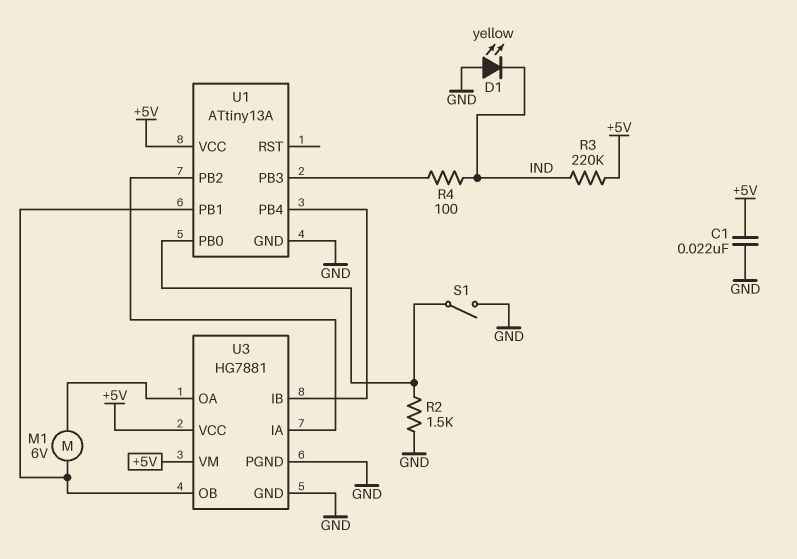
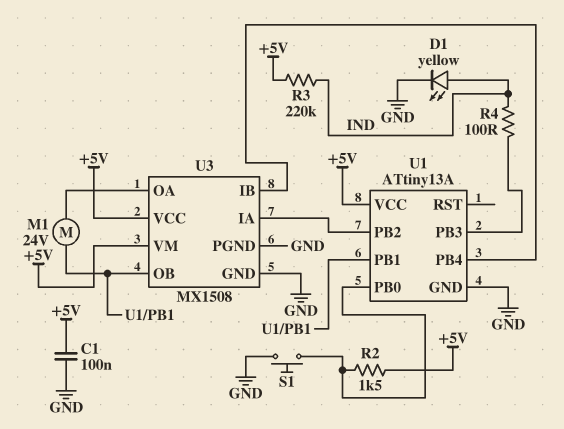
C1: 22nF (+5V, GND) -> 100nF (+5V, GND)
D1: LED yellow (A GND, K IND) -> LED yellow (A IND, K GND)
M1: motor 6V (U1/PB1, U3/OA) -> motor 24V (U1/PB1, U3/OA)
R2: 1.5k (GND, U1/PB0) -> 1.5k (+5V, U1/PB0)
S1: switch (GND, U1/PB0) -> button (GND, U1/PB0)
U3: HG7881 -> MX1508

